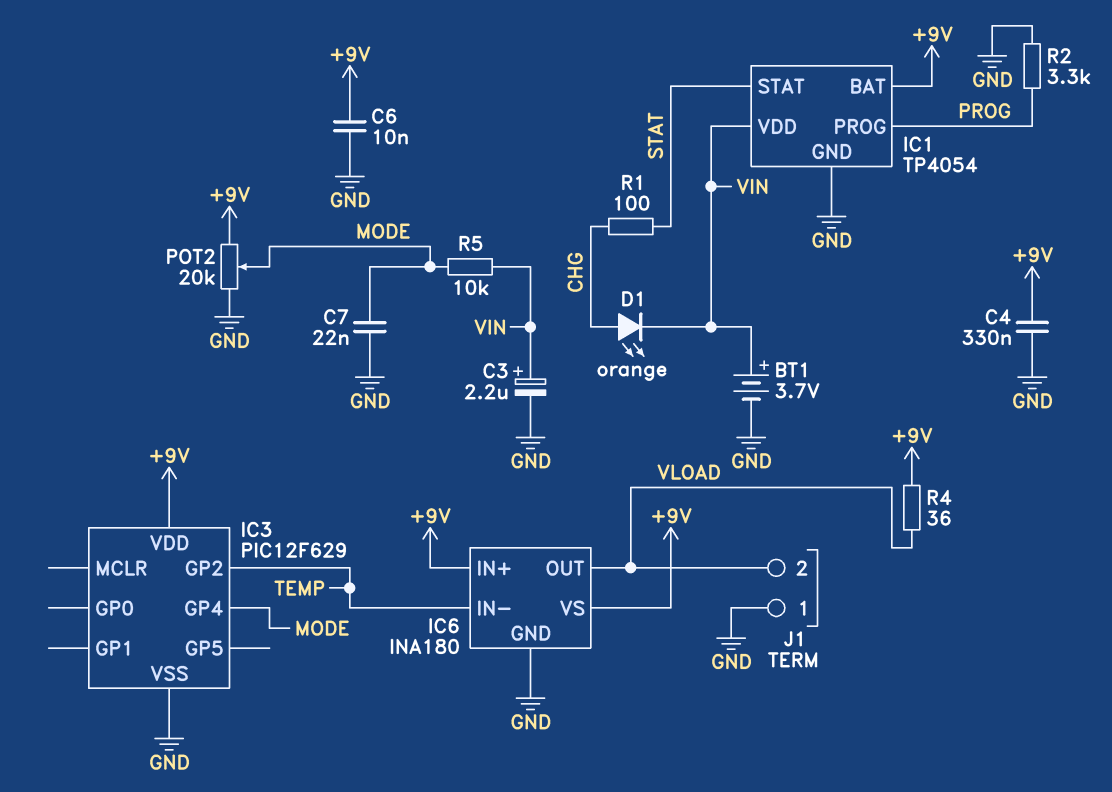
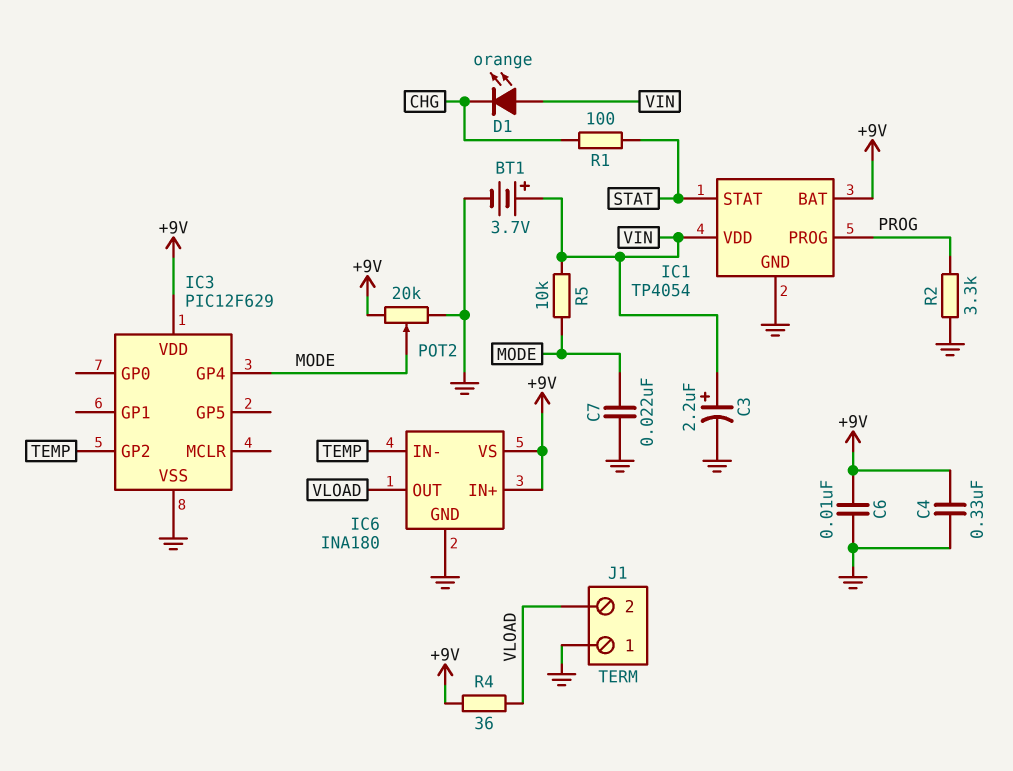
D1: LED orange (A CHG, K VIN) -> LED orange (A VIN, K CHG)

